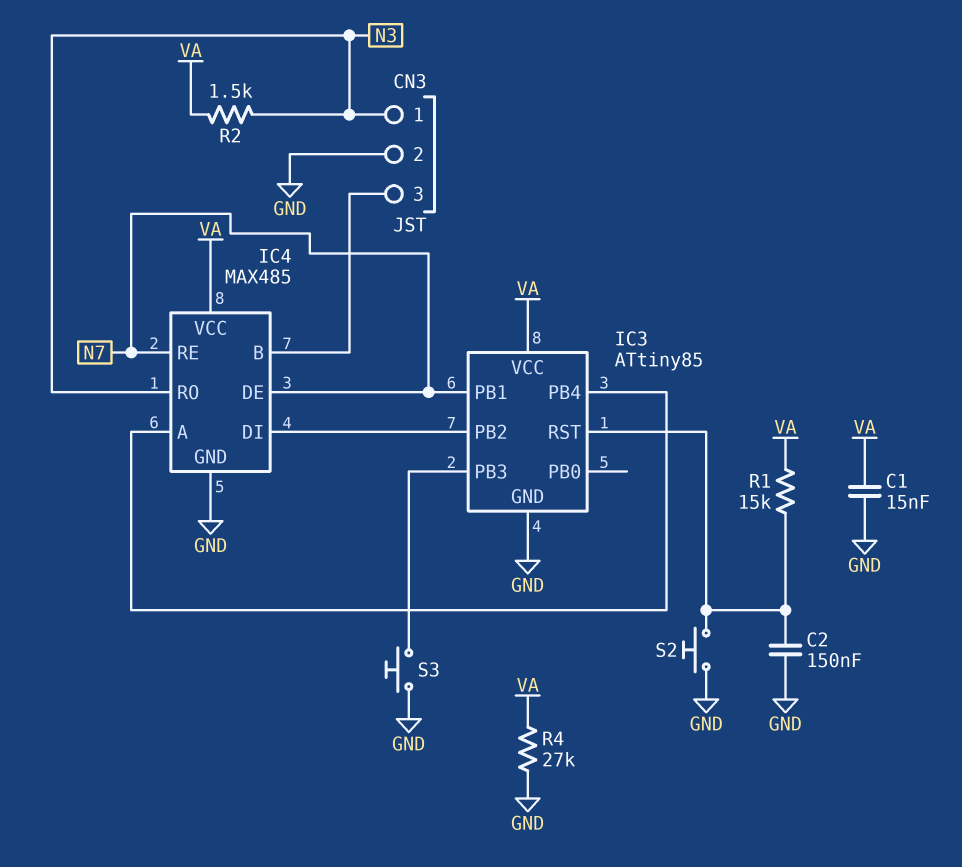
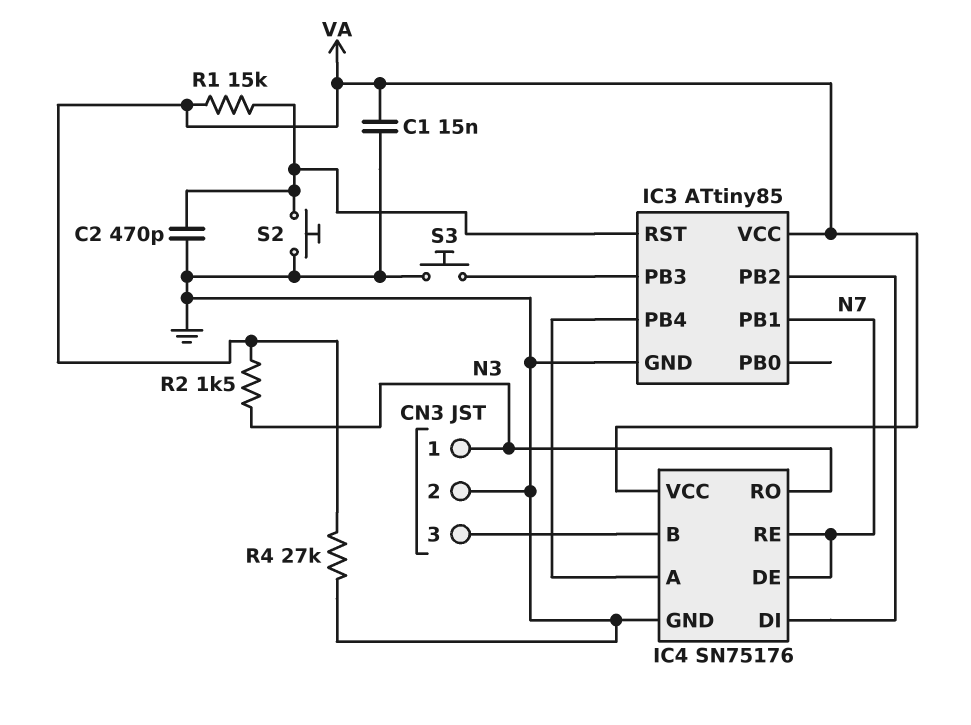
C2: 150nF (GND, IC3/RST) -> 470pF (GND, IC3/RST)
IC4: MAX485 -> SN75176

